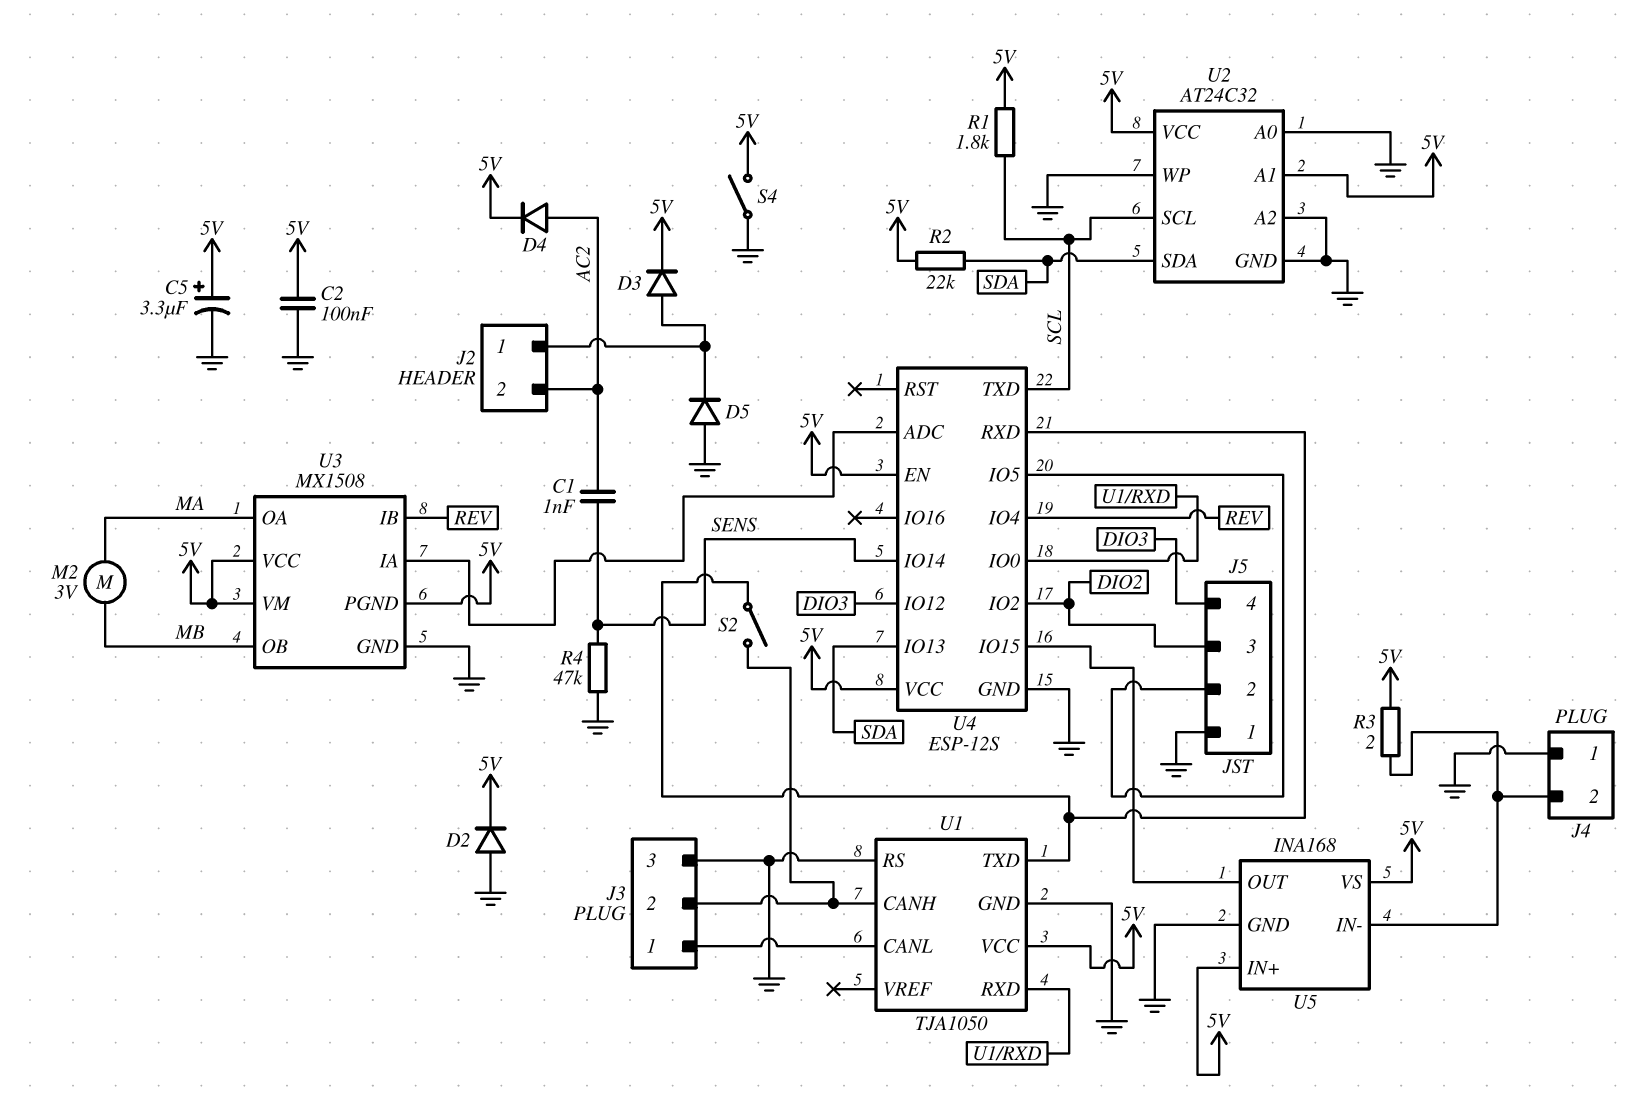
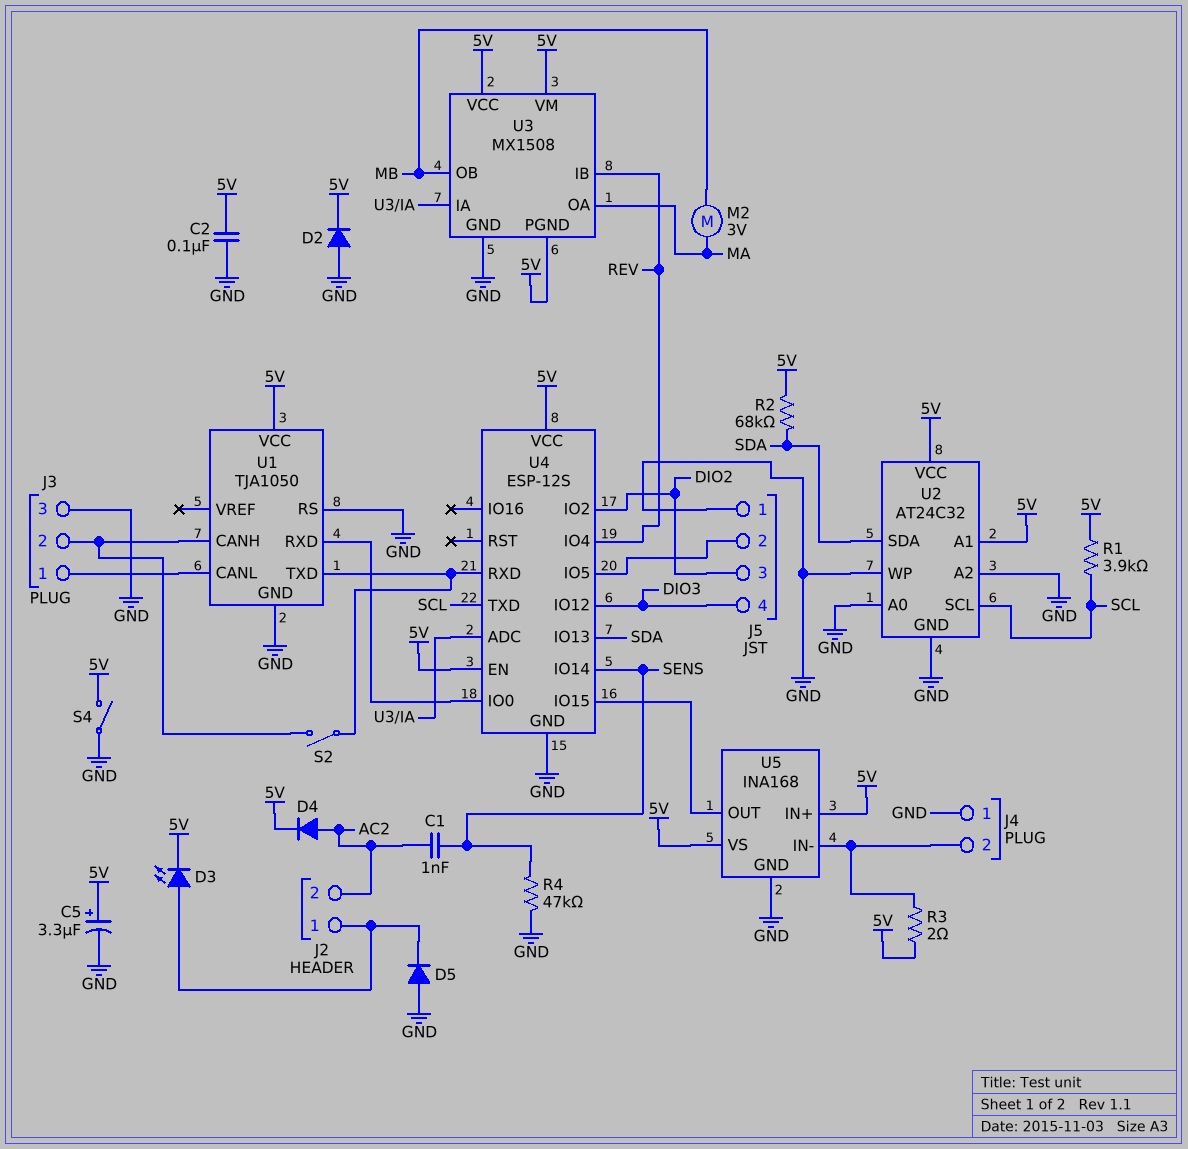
D3: diode (A J2/1, K 5V) -> LED (A J2/1, K 5V)
R1: 1.8k (5V, SCL) -> 3.9k (5V, SCL)
R2: 22k (5V, SDA) -> 68k (5V, SDA)

